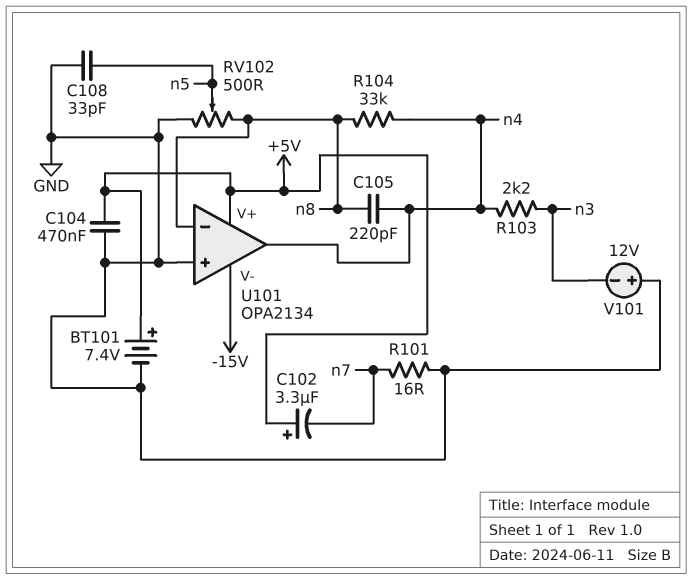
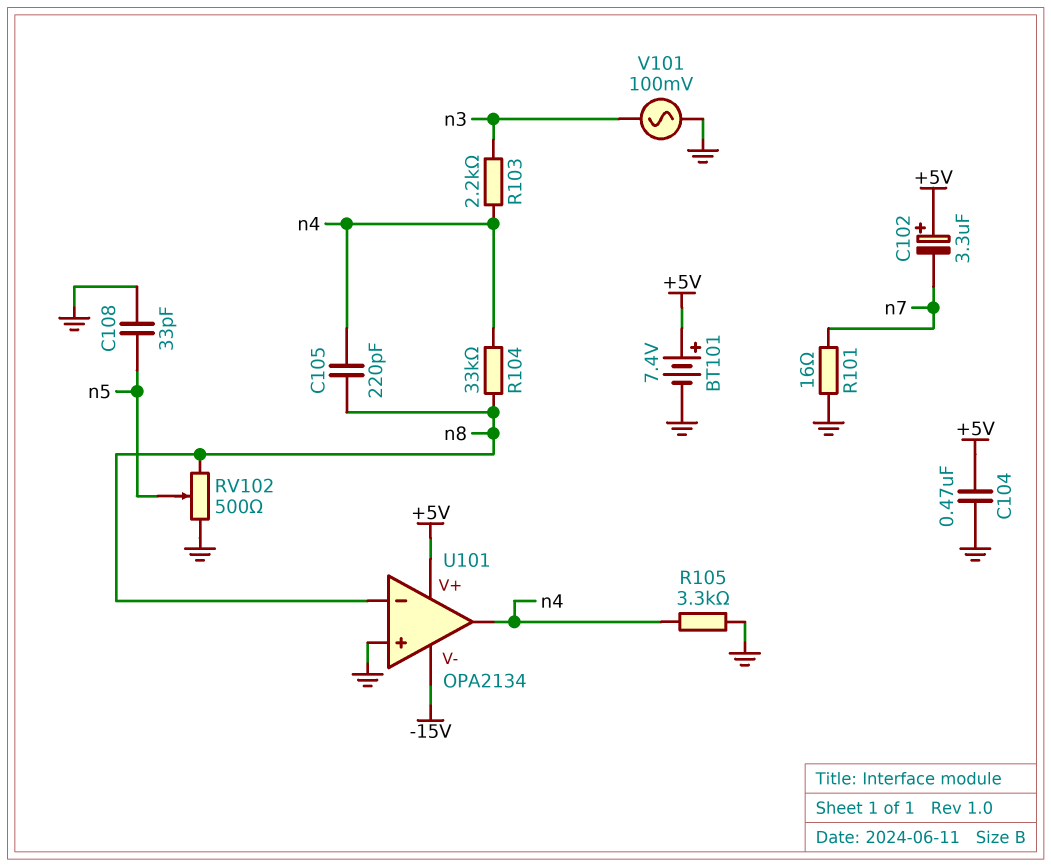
R105: none -> 3.3k (GND, n4)
V101: 12V (plus GND, minus n3) -> AC 100mV (GND, n3)

